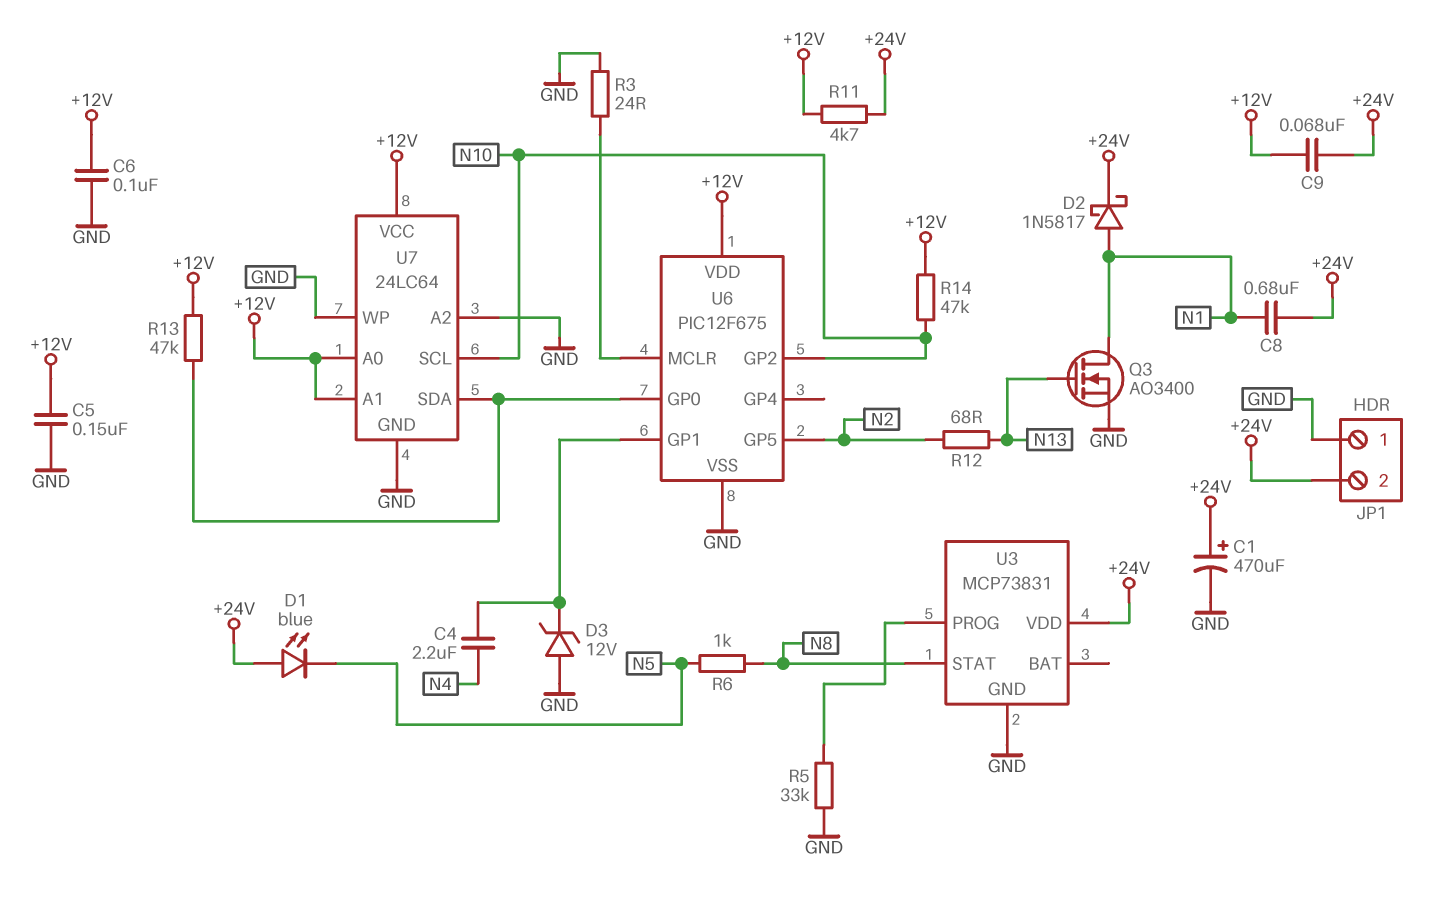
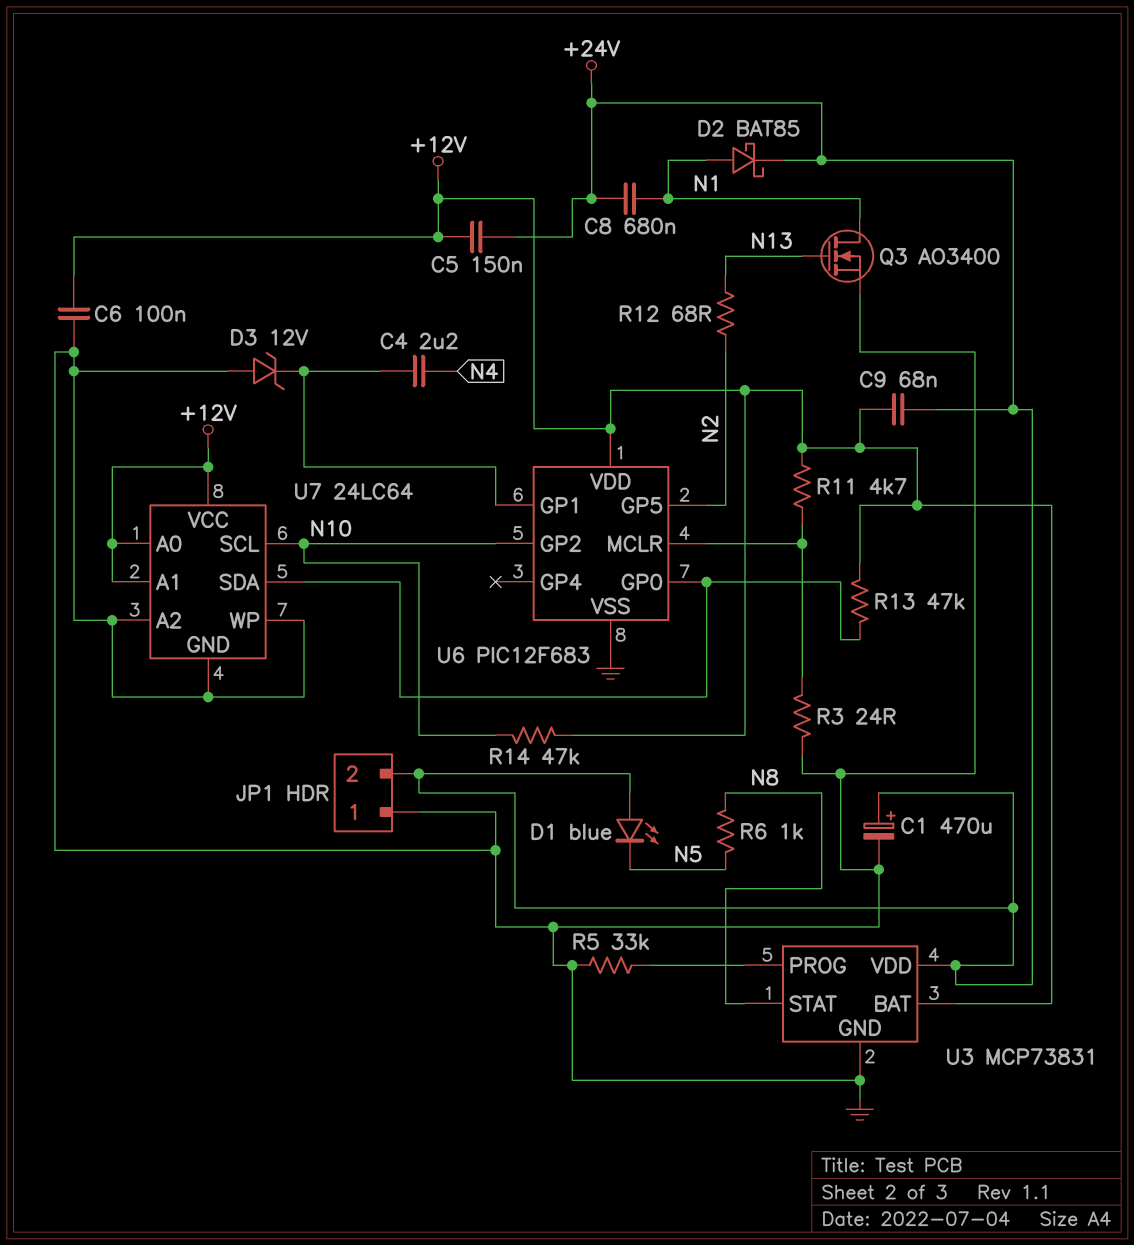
C5: 150nF (+12V, GND) -> 150nF (+12V, +24V)
D2: schottky 1N5817 (A N1, K +24V) -> schottky BAT85 (A N1, K +24V)
R11: 4.7k (+12V, +24V) -> 4.7k (+12V, U6/MCLR)
U3 pin BAT: none -> +12V
U6: PIC12F675 -> PIC12F683

